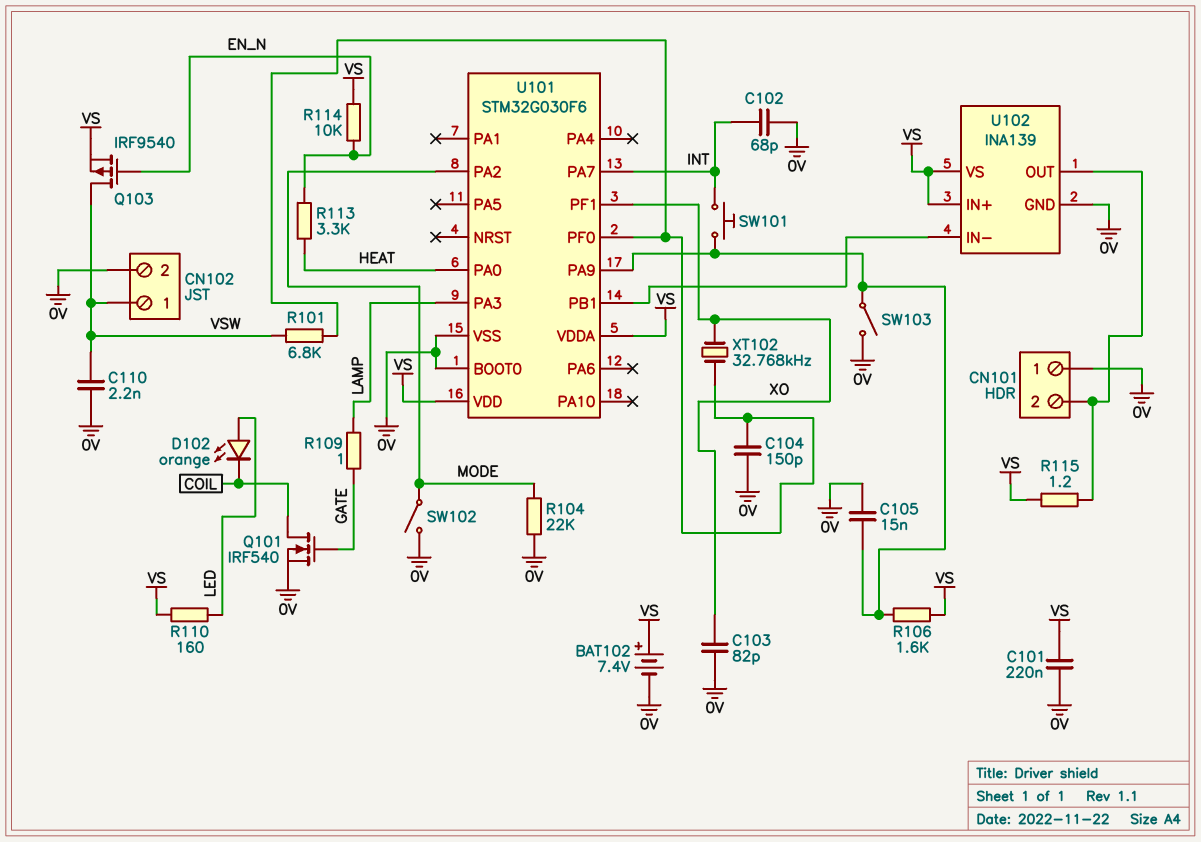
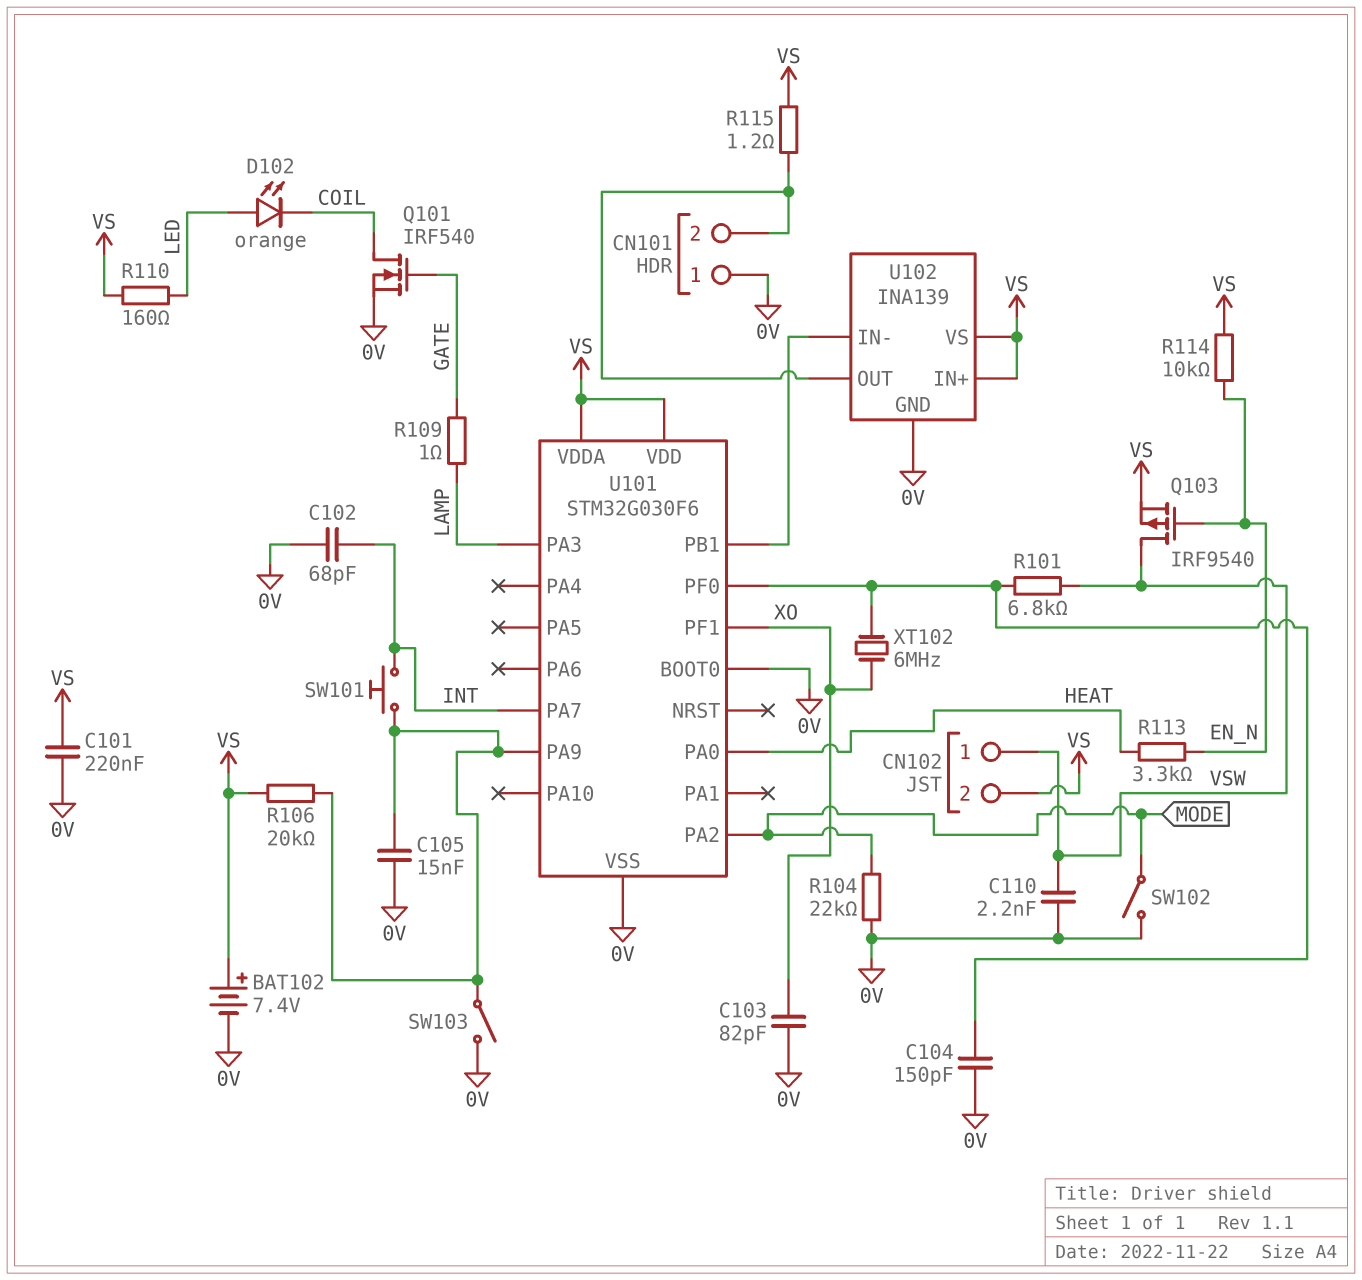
CN102 pin 2: 0V -> VS
R106: 1.6k (U101/PA9, VS) -> 20k (U101/PA9, VS)
XT102: 32.768kHz (U101/PF0, XO) -> 6MHz (U101/PF0, XO)

